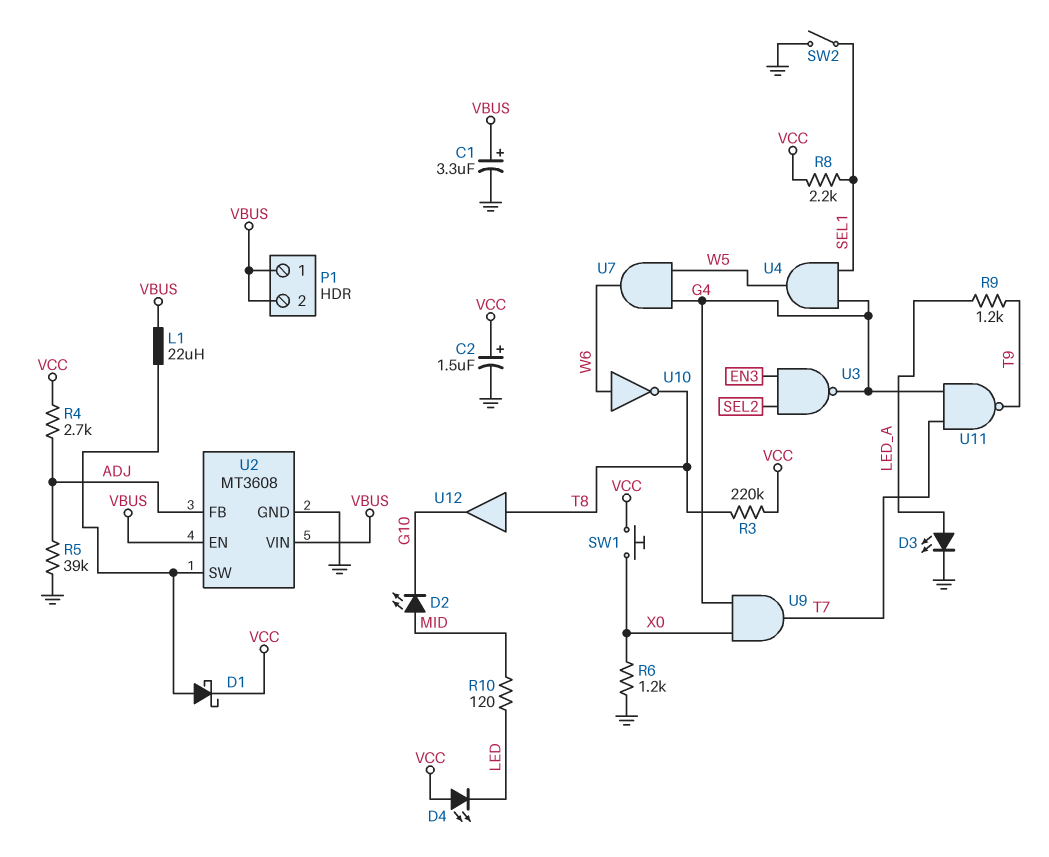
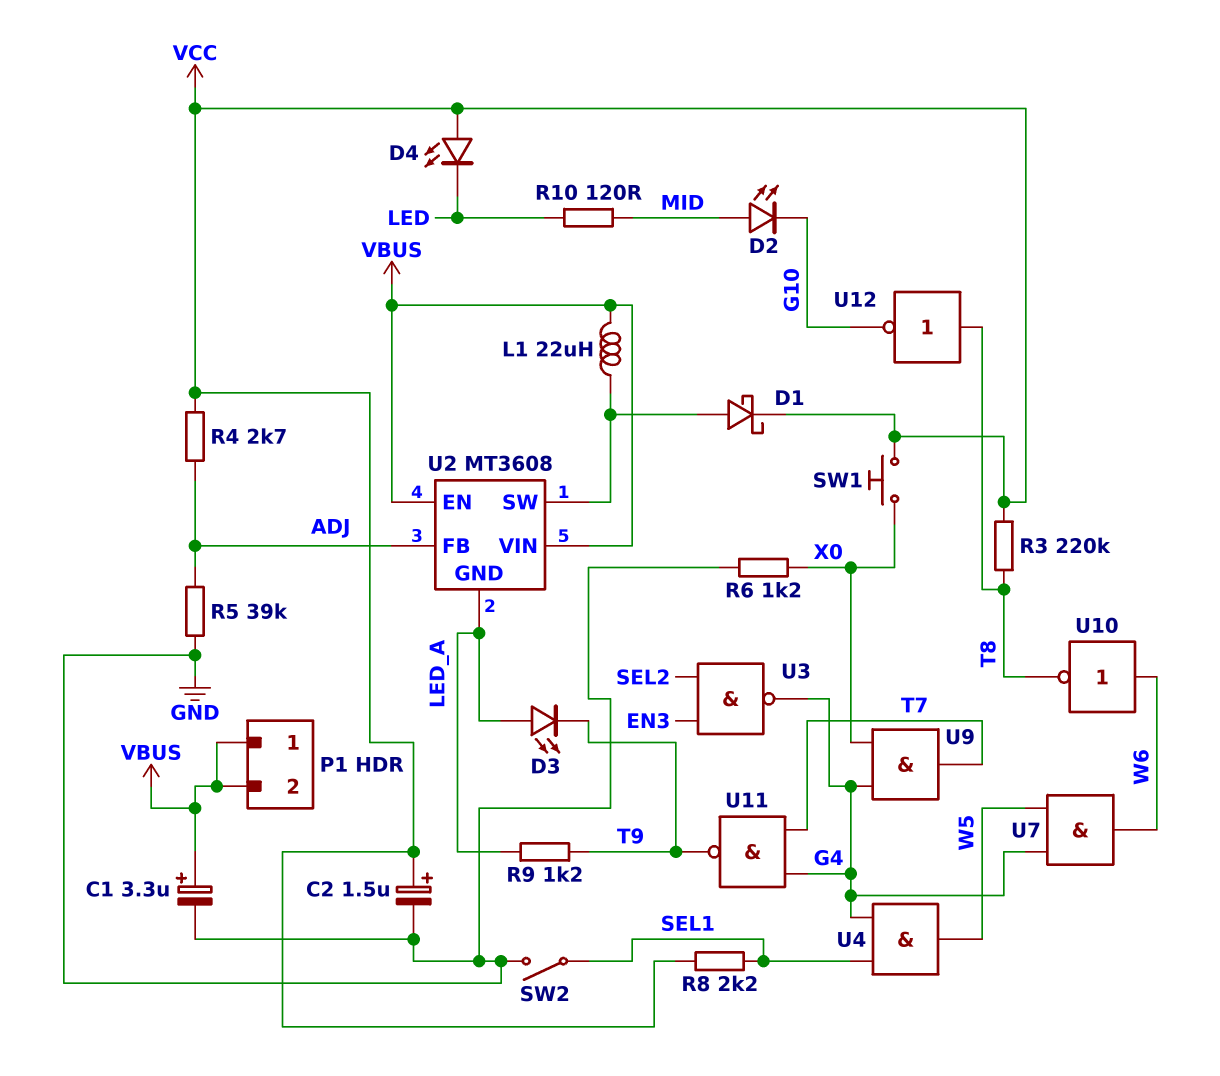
D3: LED (A LED_A, K GND) -> LED (A LED_A, K T9)
U2 pin GND: GND -> LED_A
U12: buffer (in T8, out G10) -> NOT (in T8, out G10)

